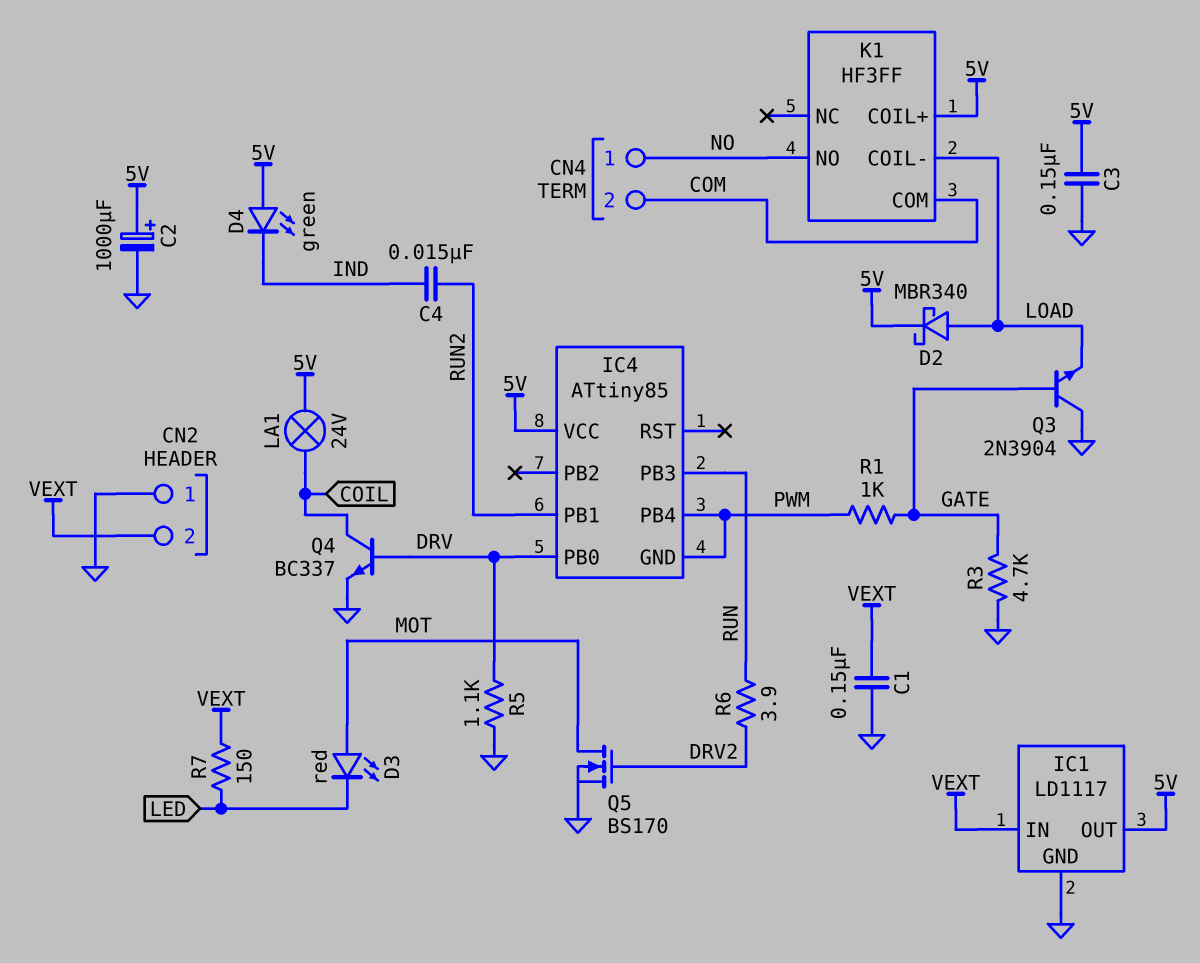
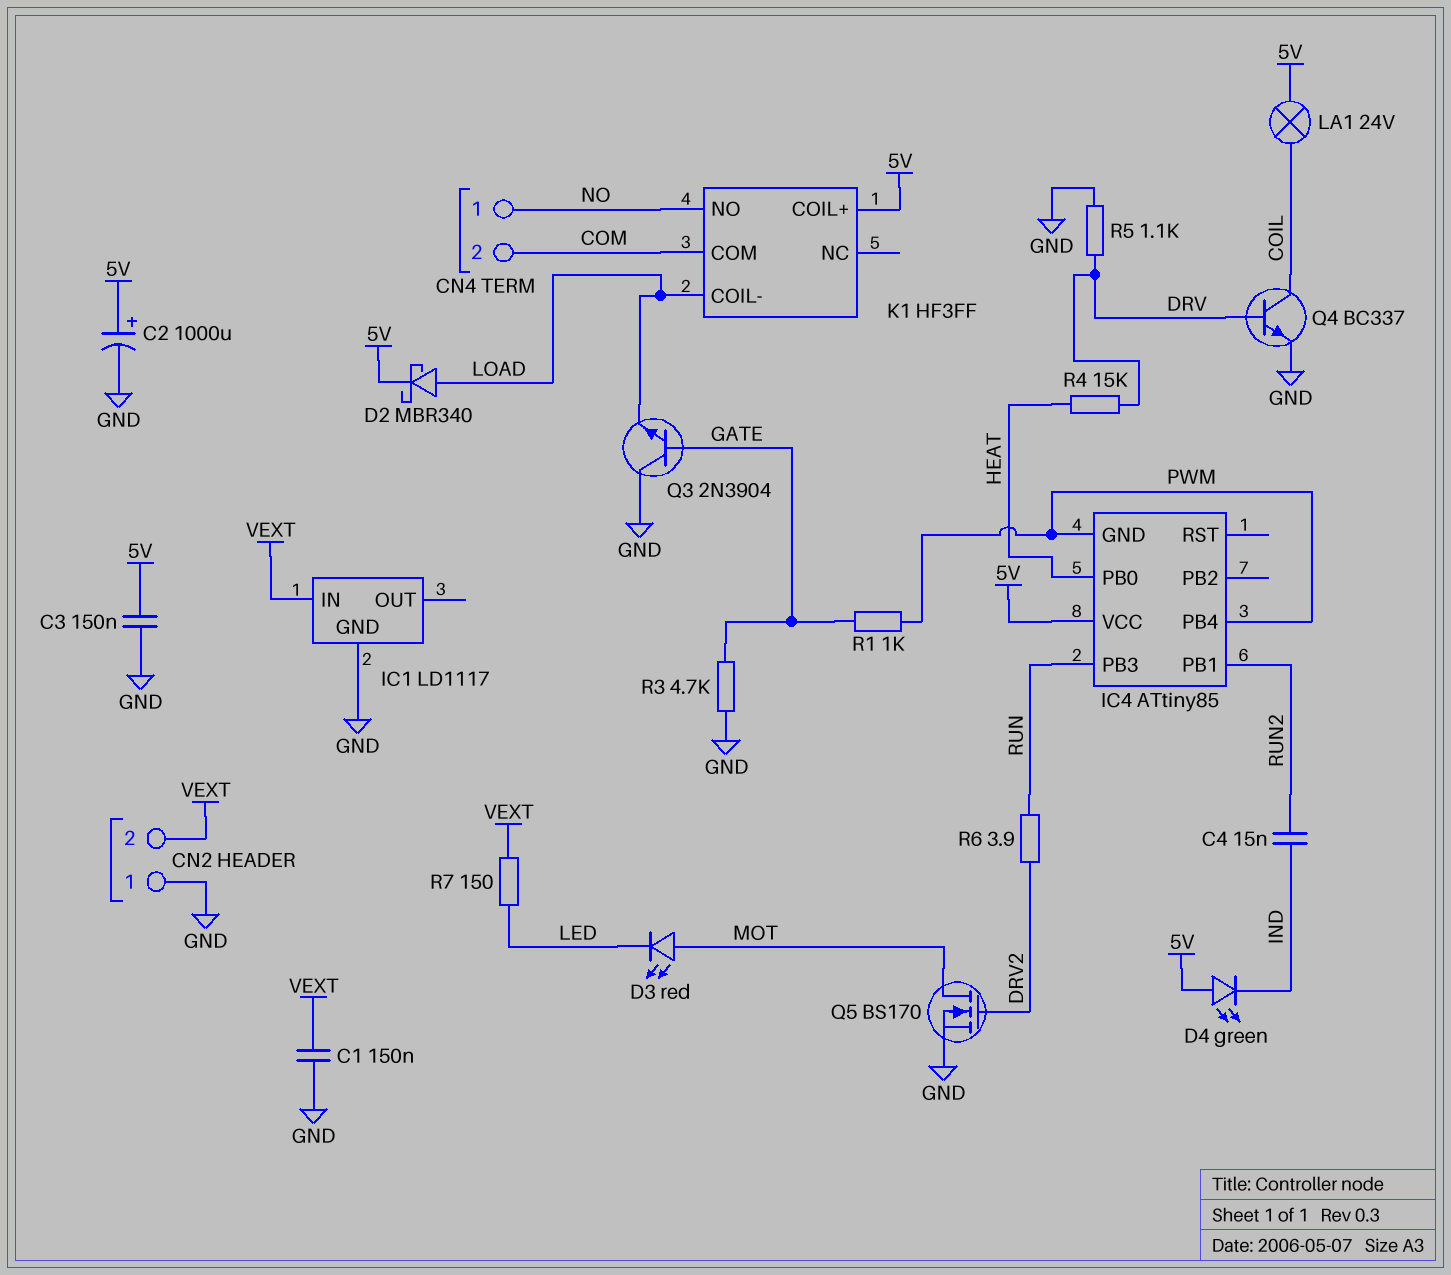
IC1 pin OUT: 5V -> none
IC4 pin PB0: DRV -> HEAT
R4: none -> 15k (DRV, HEAT)

